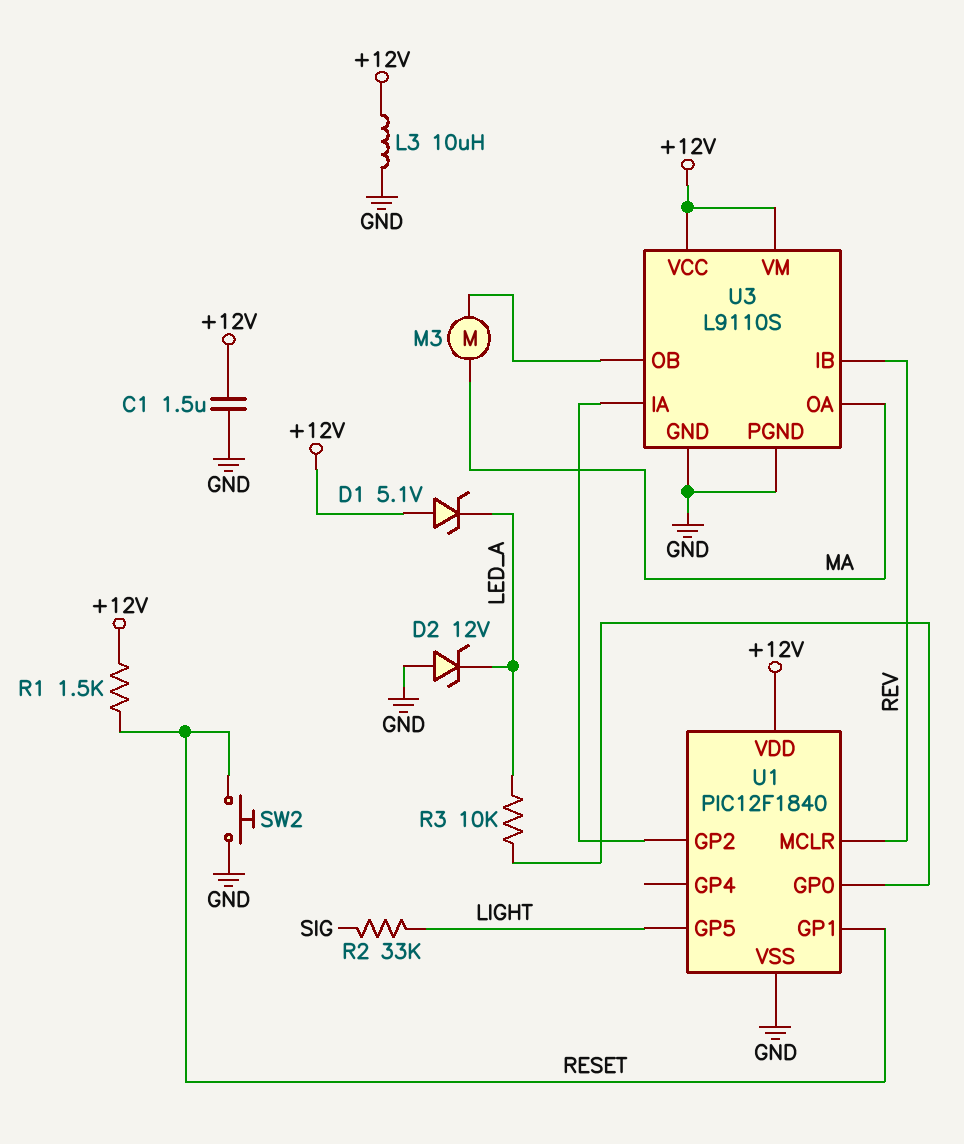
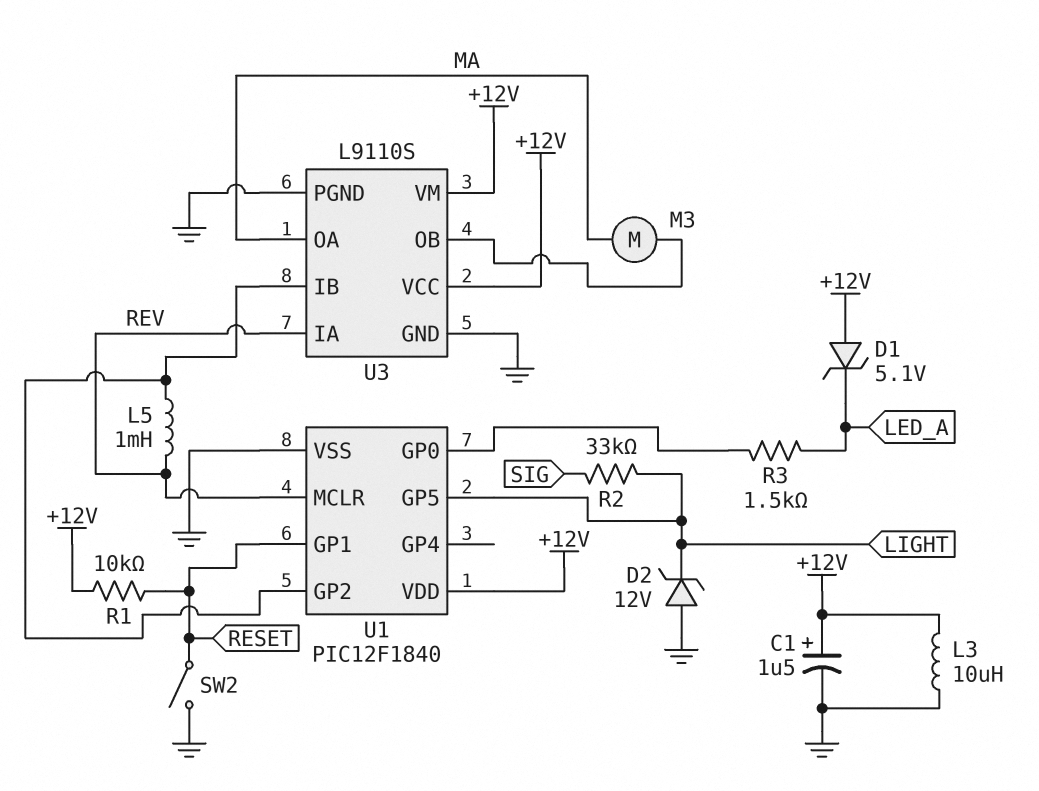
C1: 1.5uF (+12V, GND) -> 1.5uF (plus +12V, minus GND)
D2: zener 12V (A GND, K LED_A) -> zener 12V (A GND, K LIGHT)
L5: none -> 1mH (REV, U1/GP2)
R1: 1.5k (+12V, RESET) -> 10k (+12V, RESET)
R3: 10k (LED_A, U1/GP0) -> 1.5k (LED_A, U1/GP0)
SW2: button (GND, RESET) -> switch (GND, RESET)
U3 pin IA: U1/GP2 -> REV
U3 pin IB: REV -> U1/GP2

